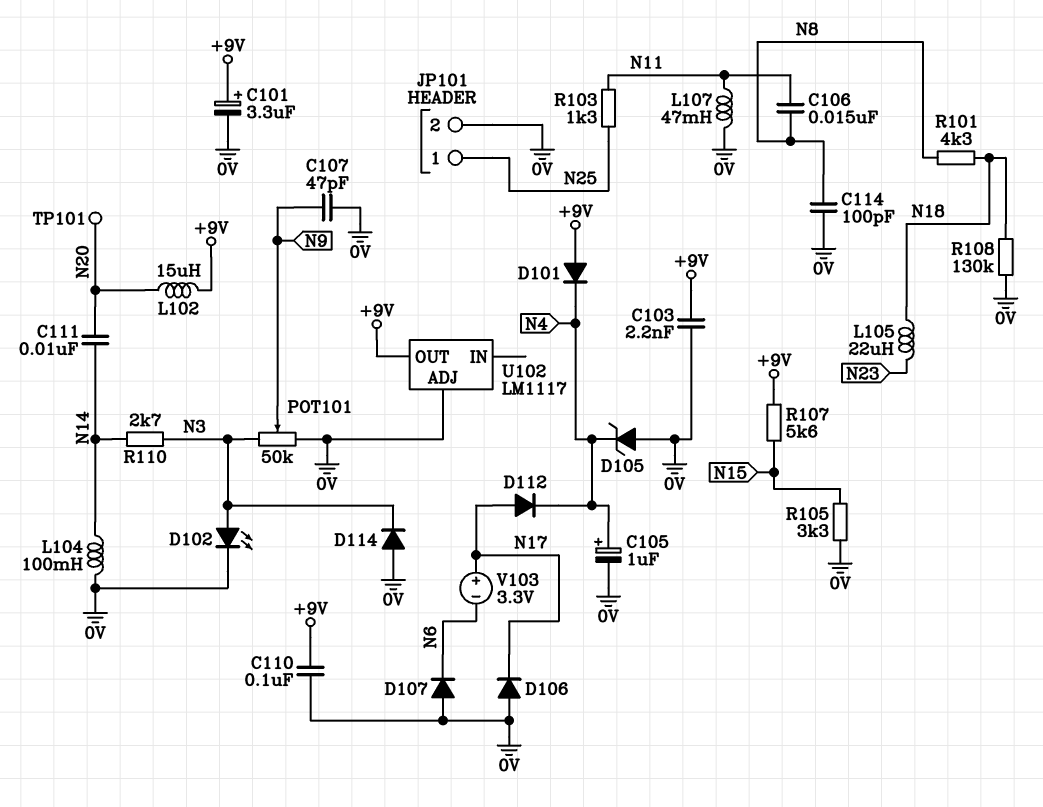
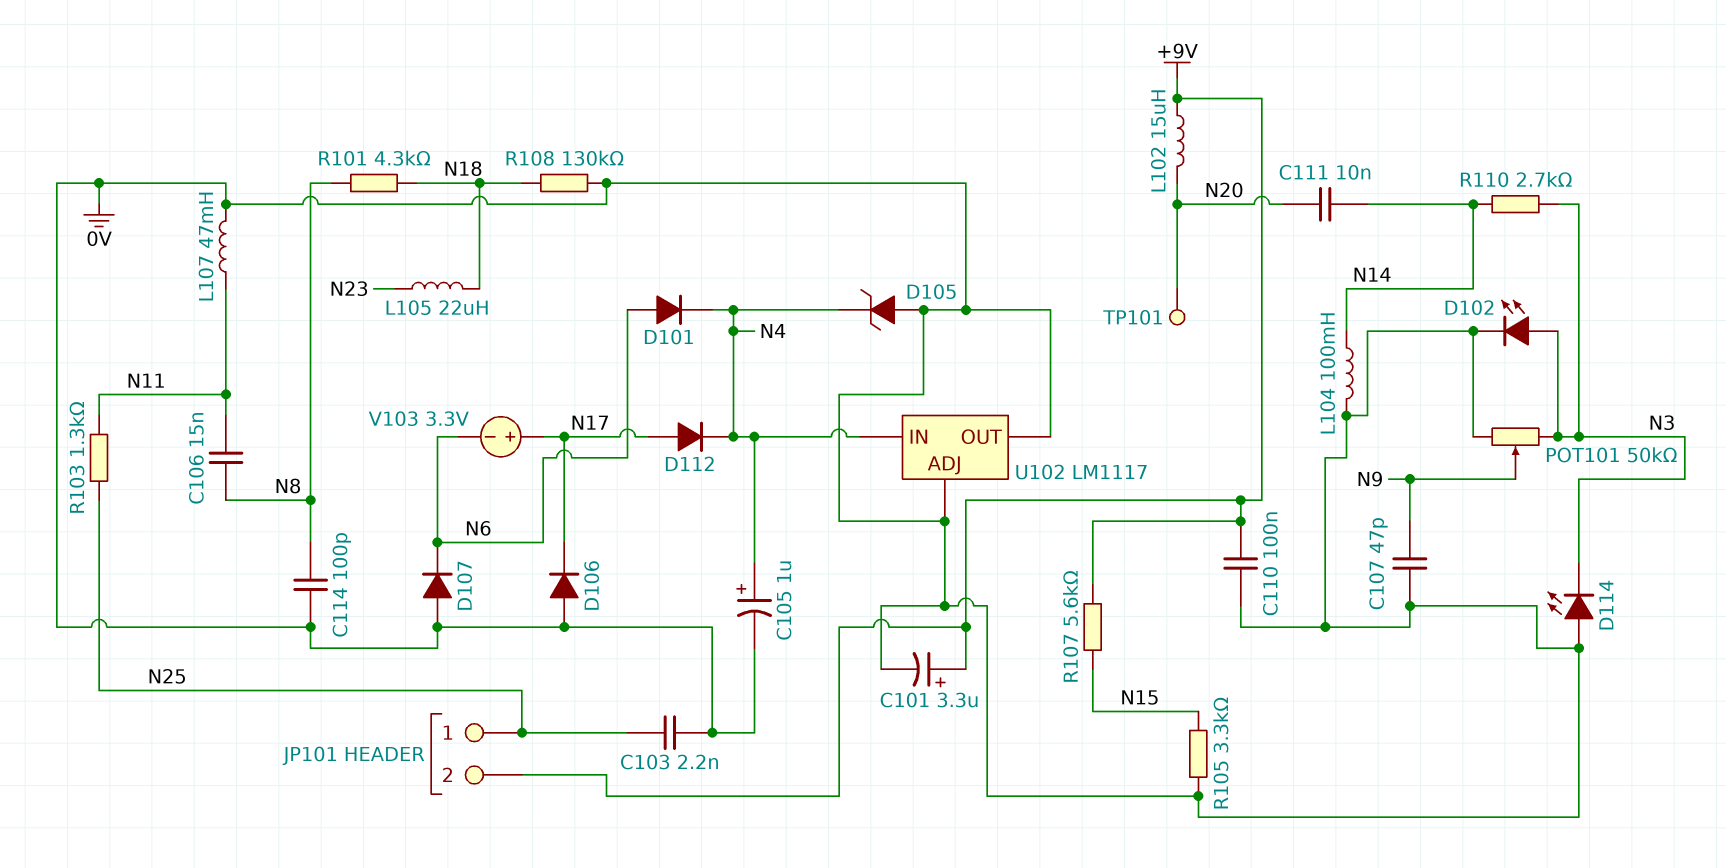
C103: 2.2nF (+9V, 0V) -> 2.2nF (0V, N25)
D101: diode (A +9V, K N4) -> diode (A N6, K N4)
D114: diode (A 0V, K N3) -> LED (A 0V, K N3)
JP101 pin 2: 0V -> +9V
U102 pin IN: none -> N4
U102 pin OUT: +9V -> 0V

